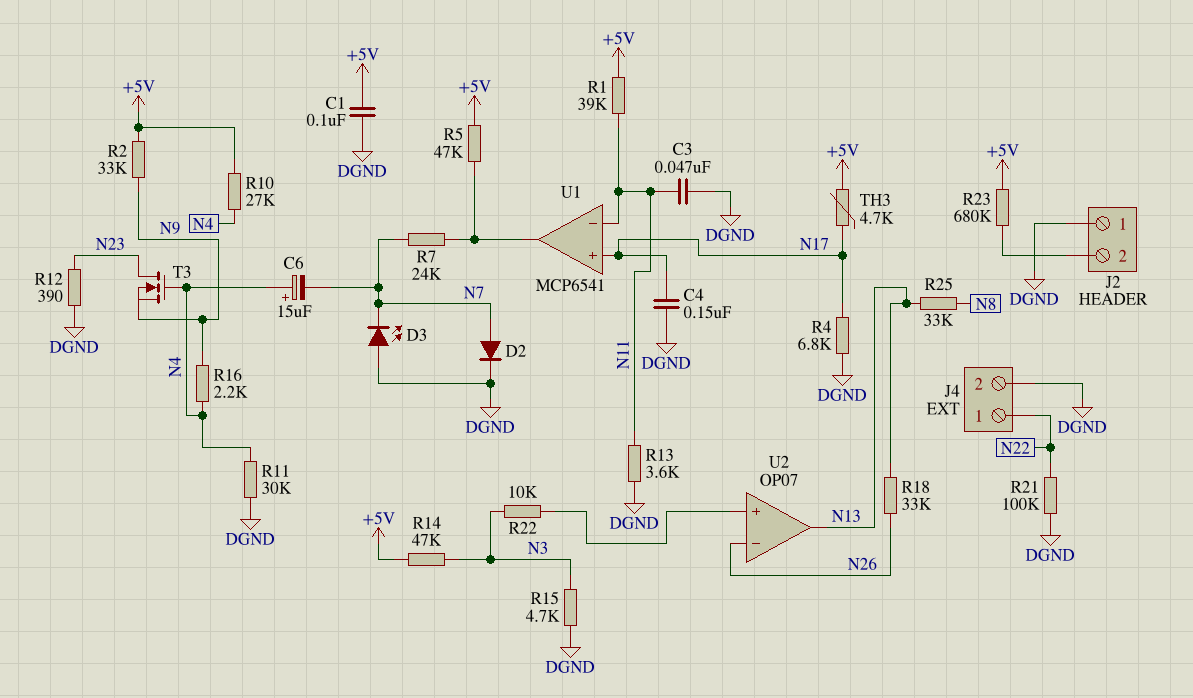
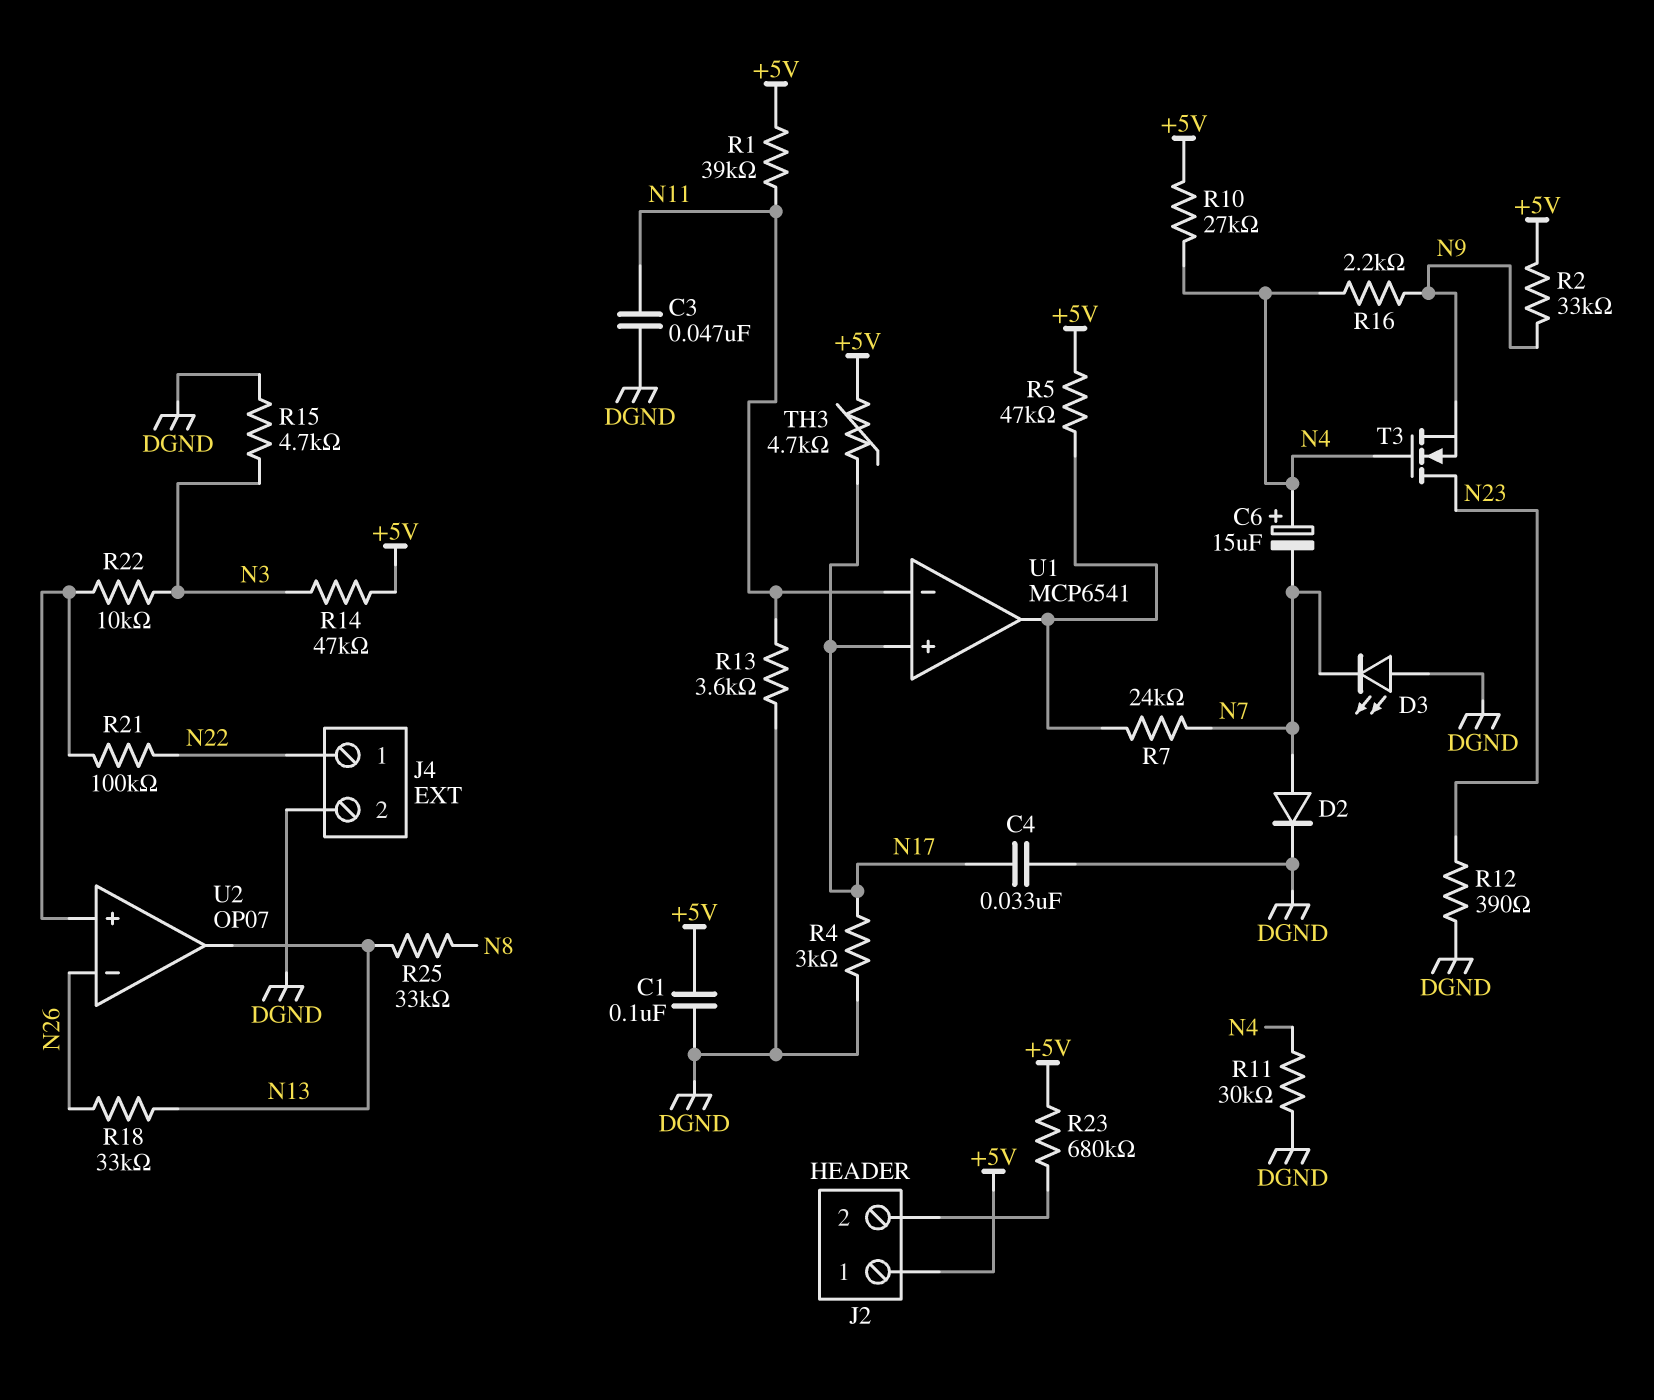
C4: 150nF (DGND, N17) -> 33nF (DGND, N17)
J2 pin 1: DGND -> +5V
R4: 6.8k (DGND, N17) -> 3k (DGND, N17)
R21: 100k (DGND, N22) -> 100k (N22, U2/in+)

